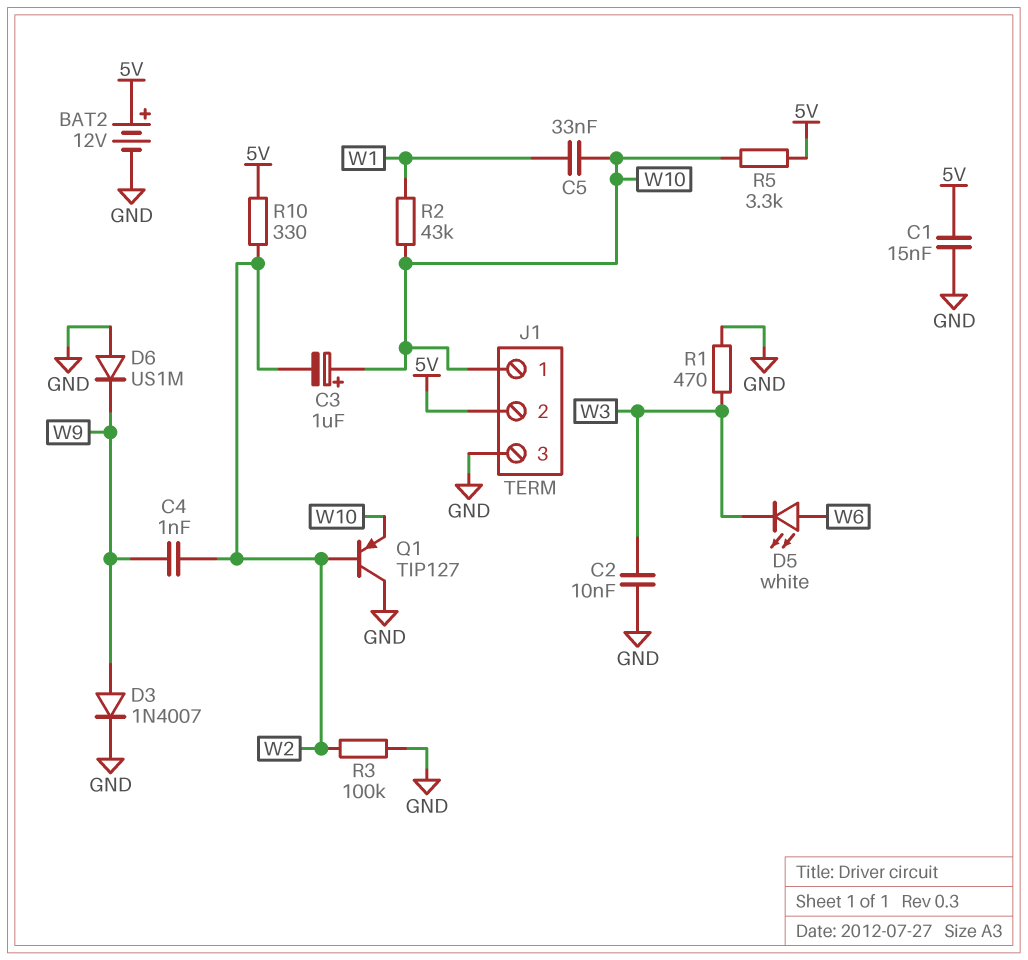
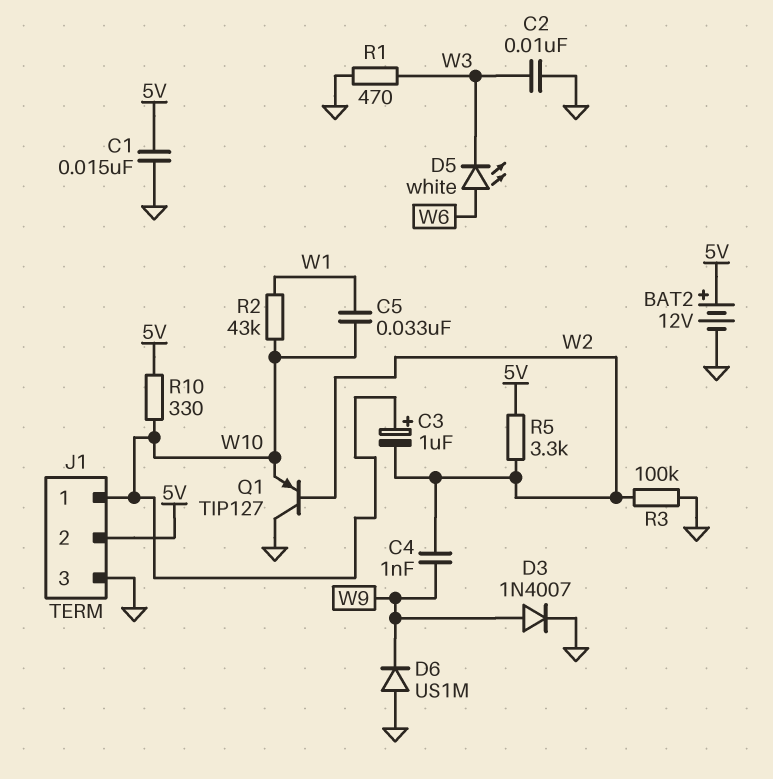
R5: 3.3k (5V, W10) -> 3.3k (5V, W2)
R10: 330 (5V, W2) -> 330 (5V, W10)

